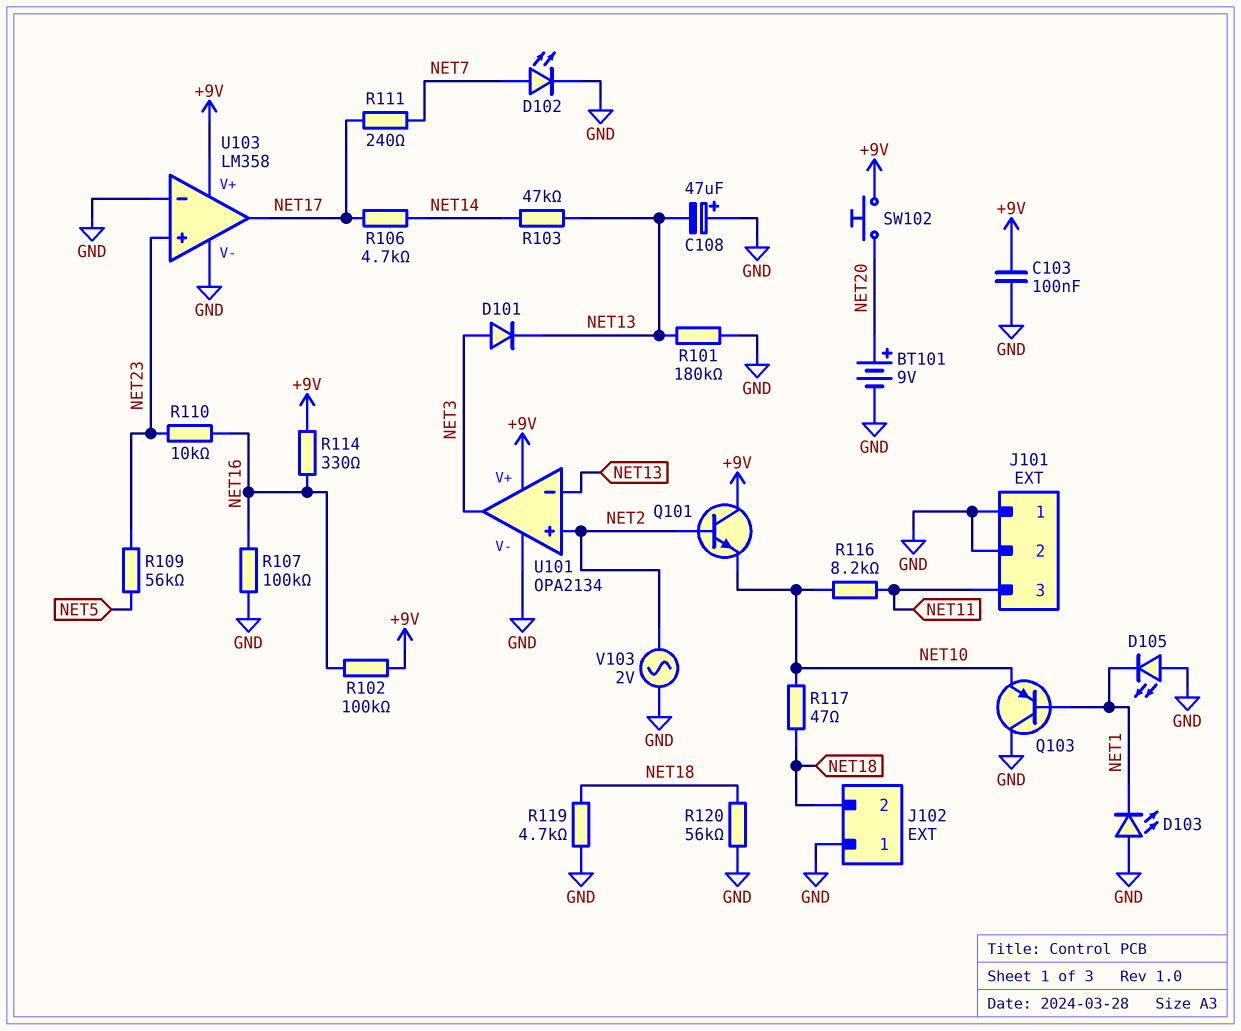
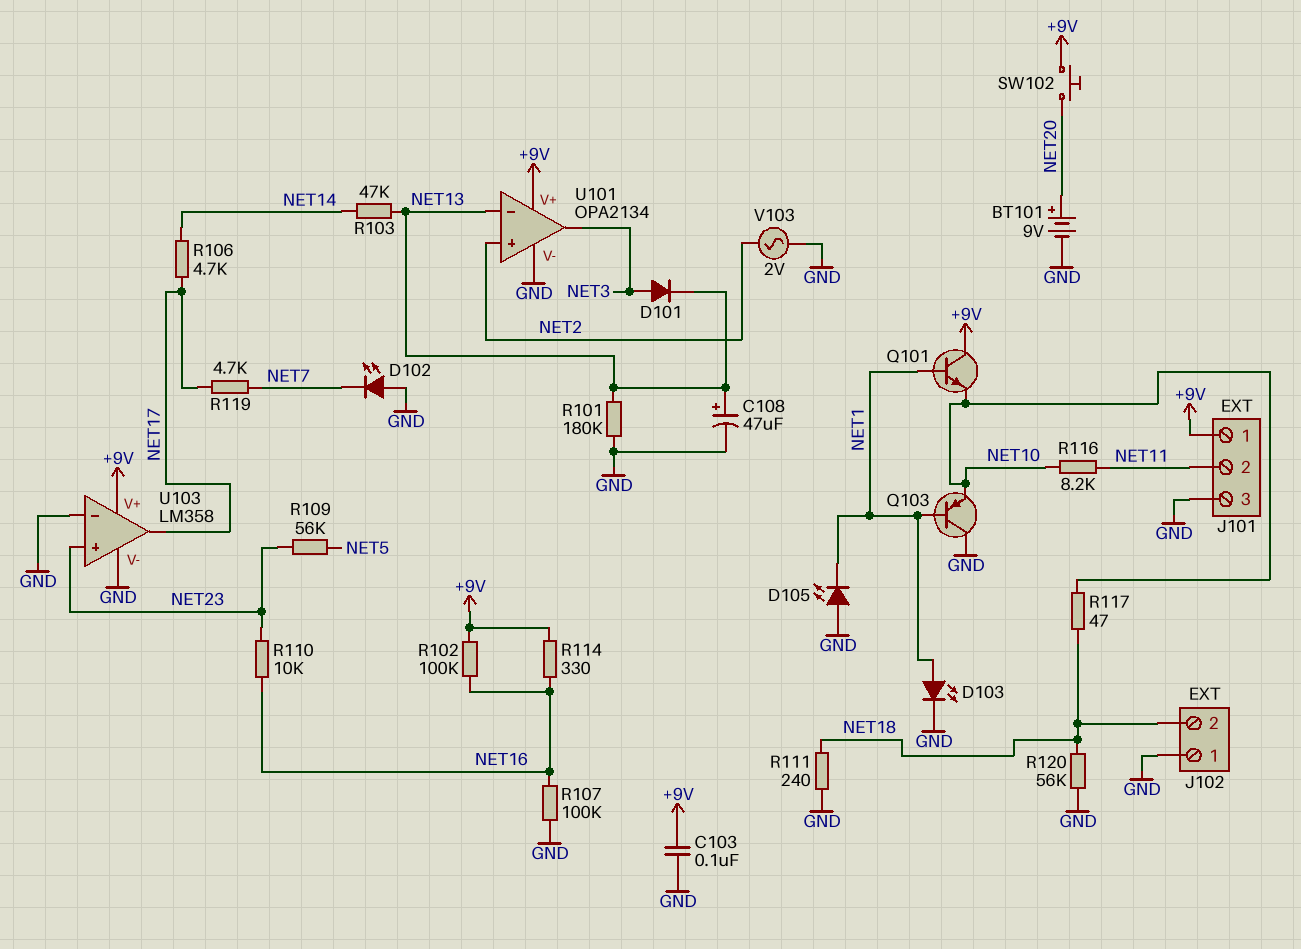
C108: 47uF (plus GND, minus NET13) -> 47uF (plus NET13, minus GND)
D102: LED (A NET7, K GND) -> LED (A GND, K NET7)
D103: LED (A GND, K NET1) -> LED (A NET1, K GND)
J101 pin 1: GND -> +9V
J101 pin 2: GND -> NET11
J101 pin 3: NET11 -> GND
Q101: NPN (B NET2, C +9V, E NET10) -> NPN (B NET1, C +9V, E NET10)
R111: 240 (NET7, NET17) -> 240 (GND, NET18)
R119: 4.7k (GND, NET18) -> 4.7k (NET7, NET17)

